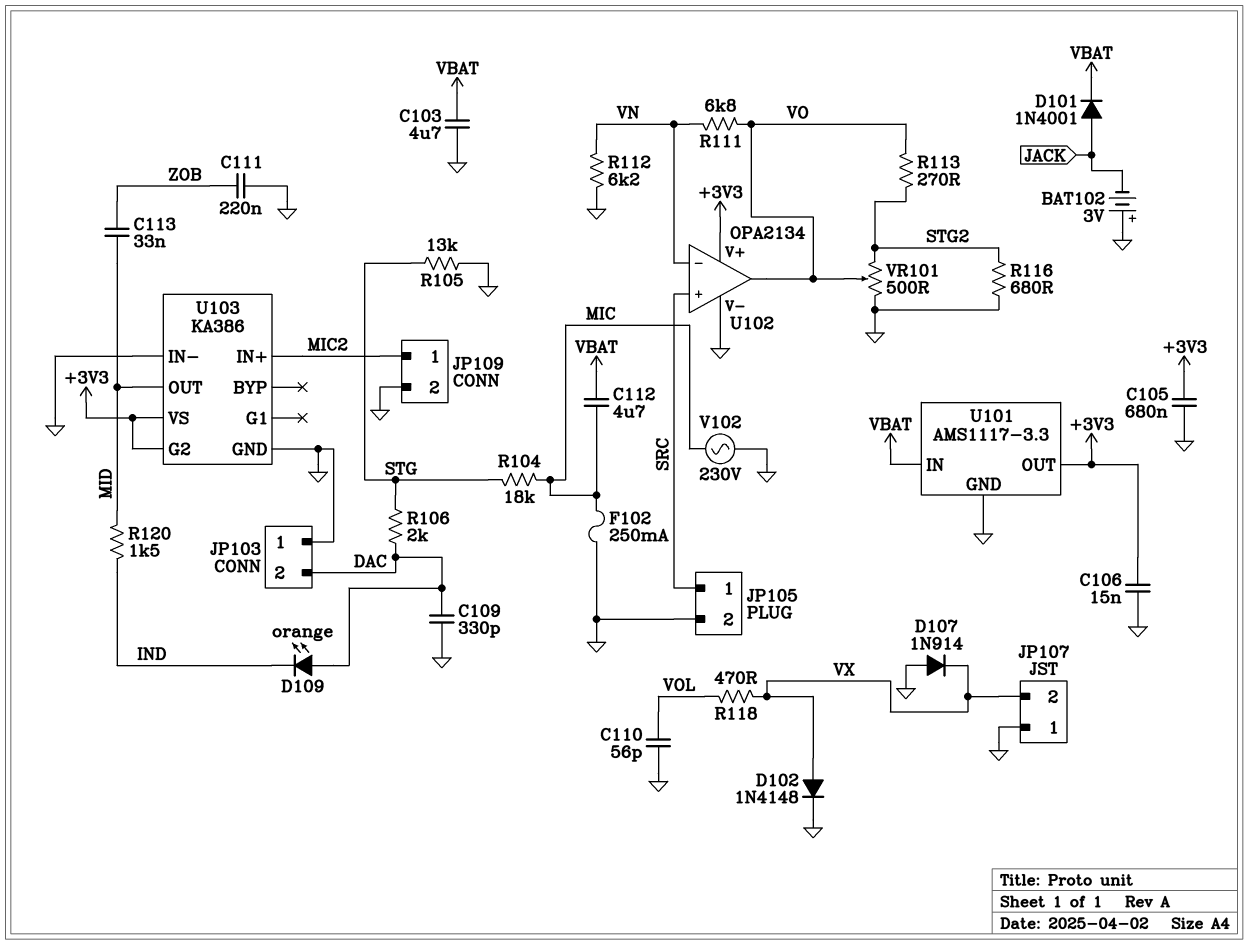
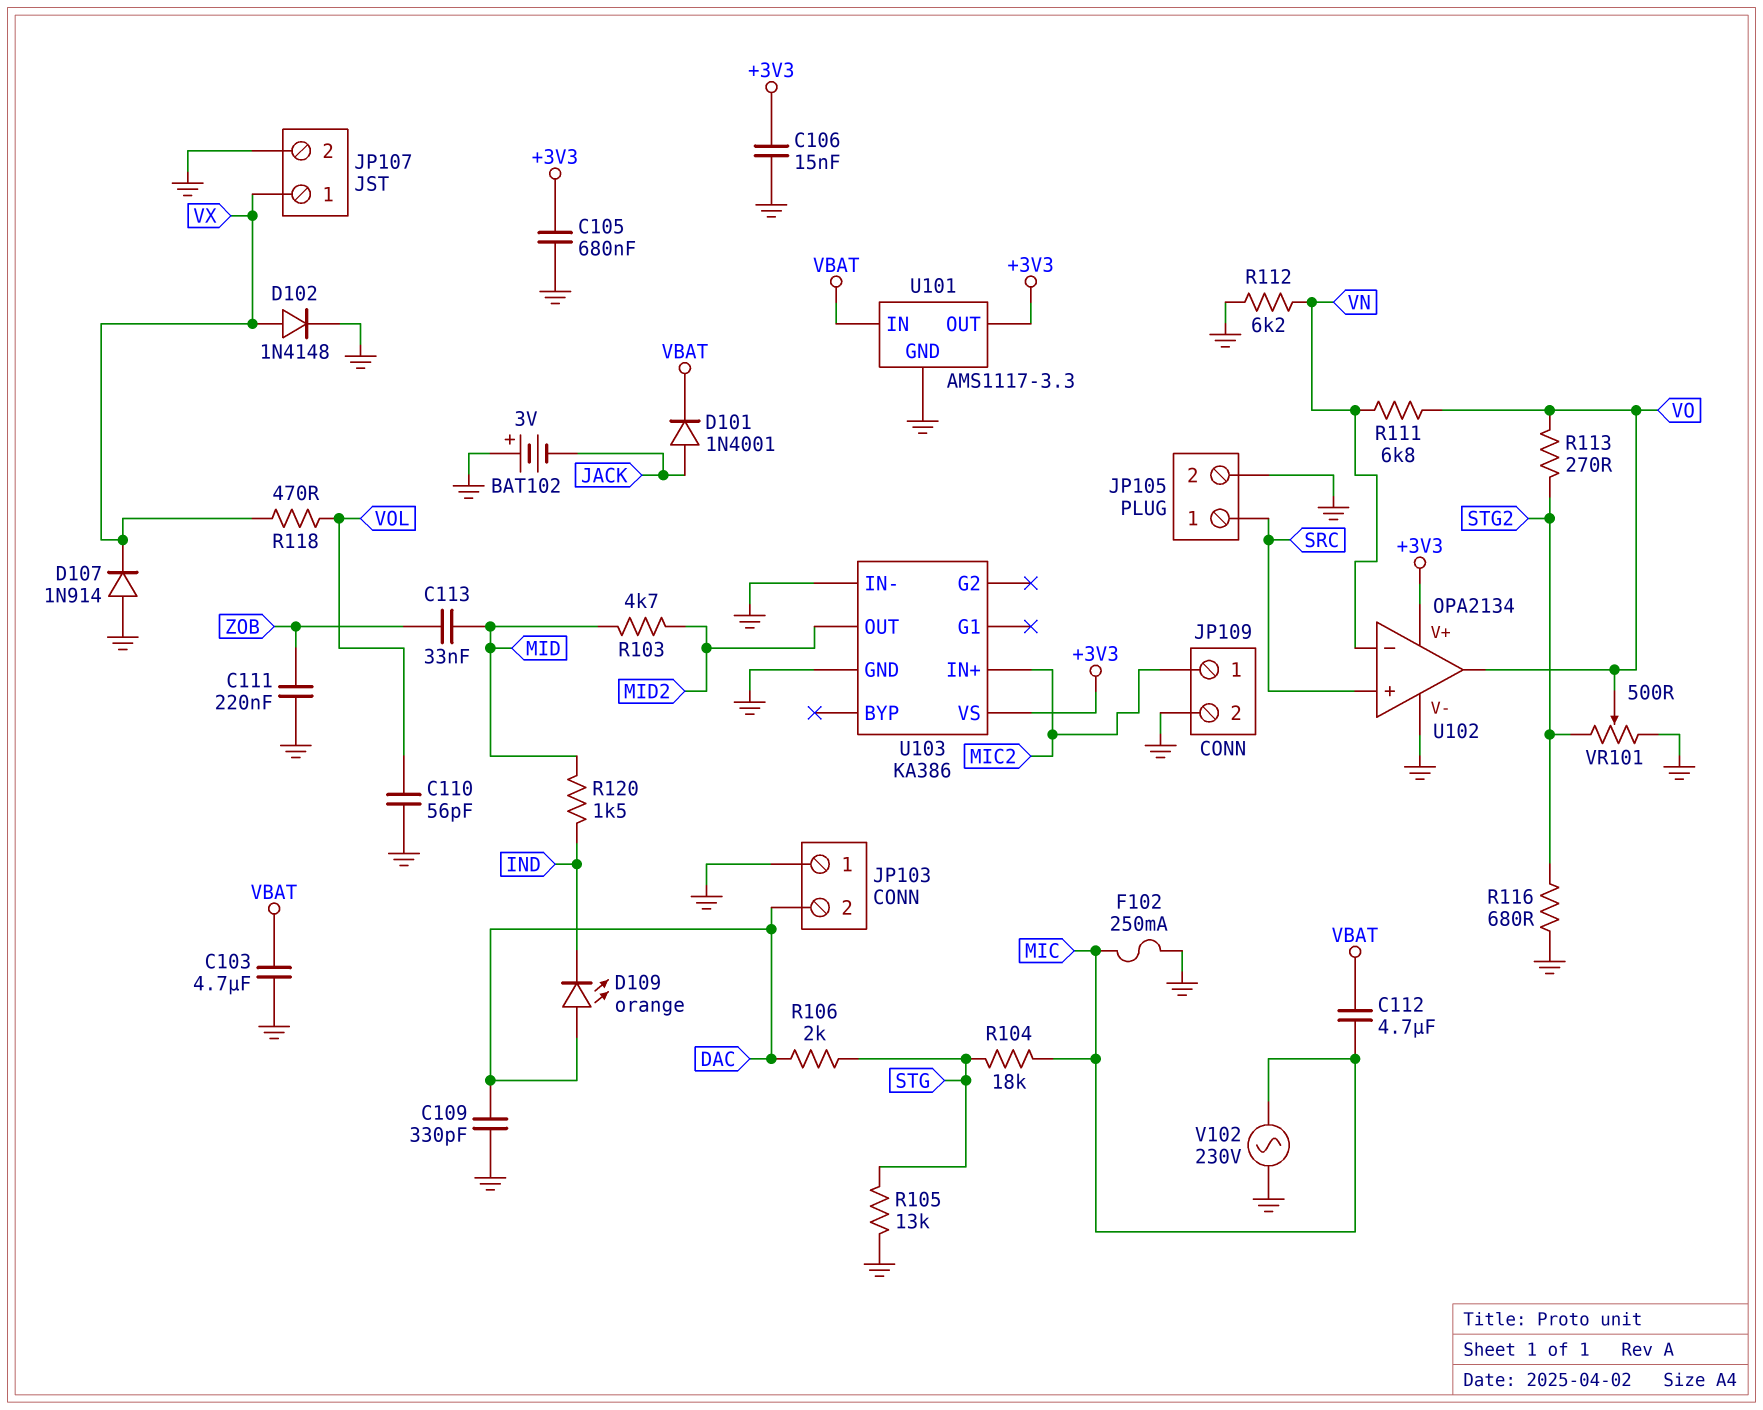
JP107 pin 1: GND -> VX
JP107 pin 2: VX -> GND
R103: none -> 4.7k (MID, MID2)
U103 pin G2: +3V3 -> none
U103 pin OUT: MID -> MID2

